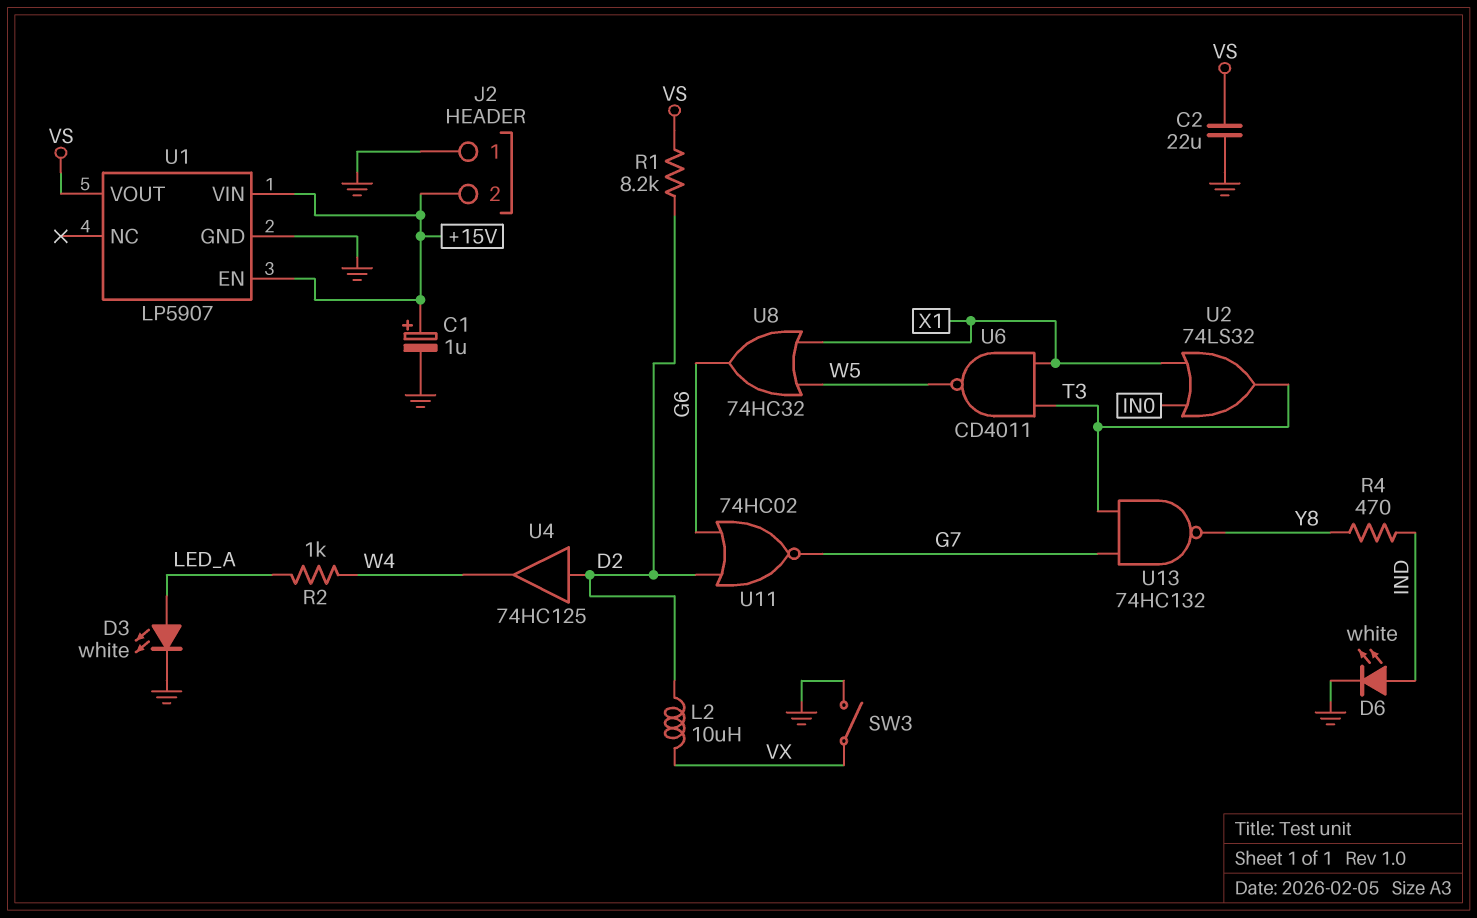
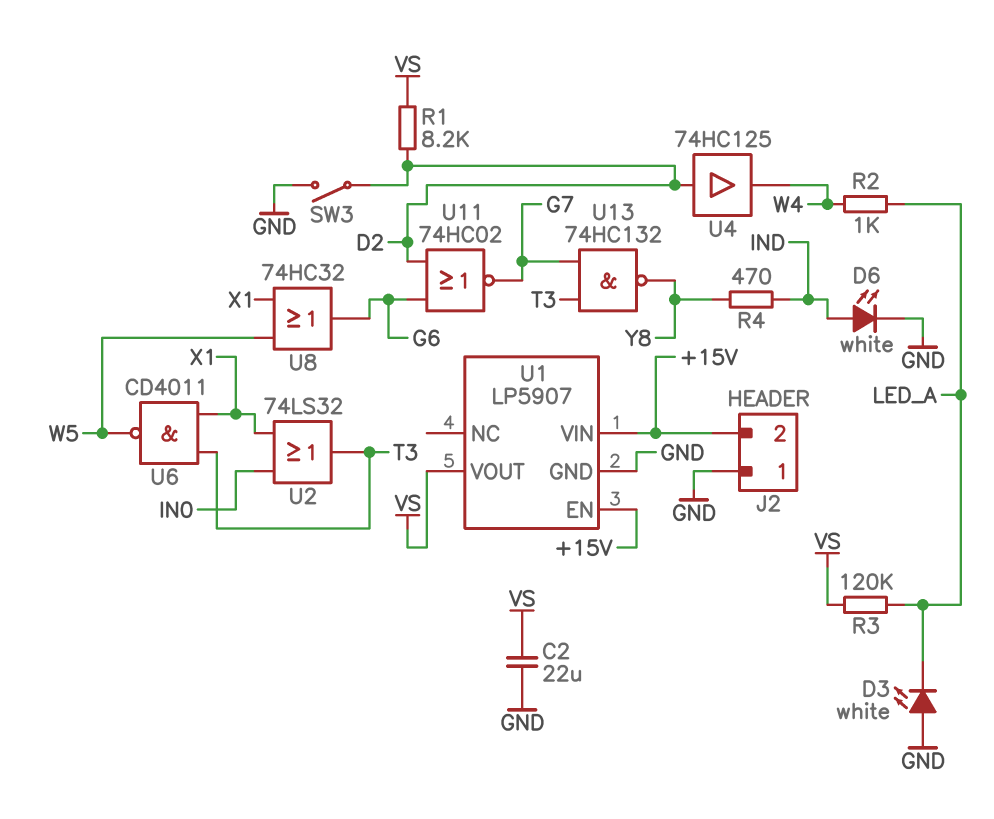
C1: 1uF (plus +15V, minus GND) -> none
D3: LED white (A LED_A, K GND) -> LED white (A GND, K LED_A)
L2: 10uH (D2, VX) -> none
R3: none -> 120k (LED_A, VS)
SW3: switch (GND, VX) -> switch (D2, GND)

